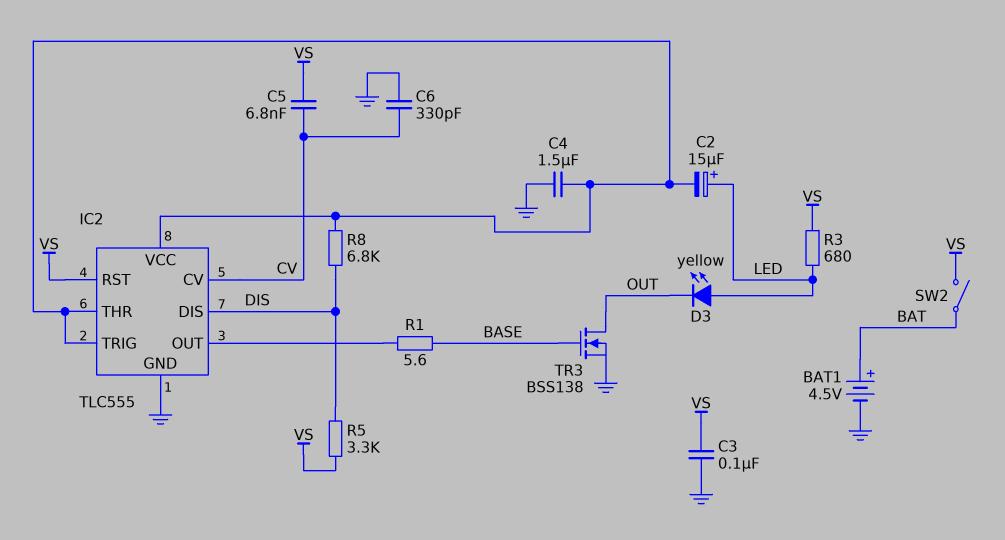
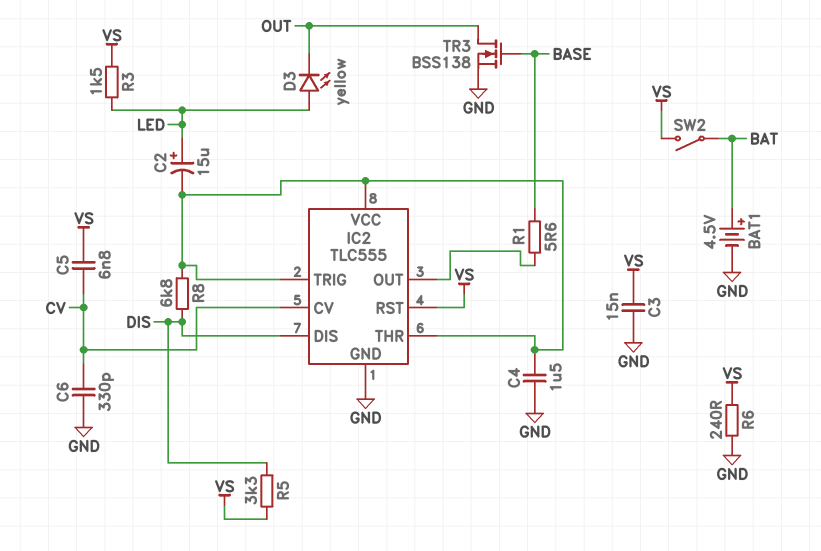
C3: 100nF (GND, VS) -> 15nF (GND, VS)
R3: 680 (LED, VS) -> 1.5k (LED, VS)
R6: none -> 240 (GND, VS)

